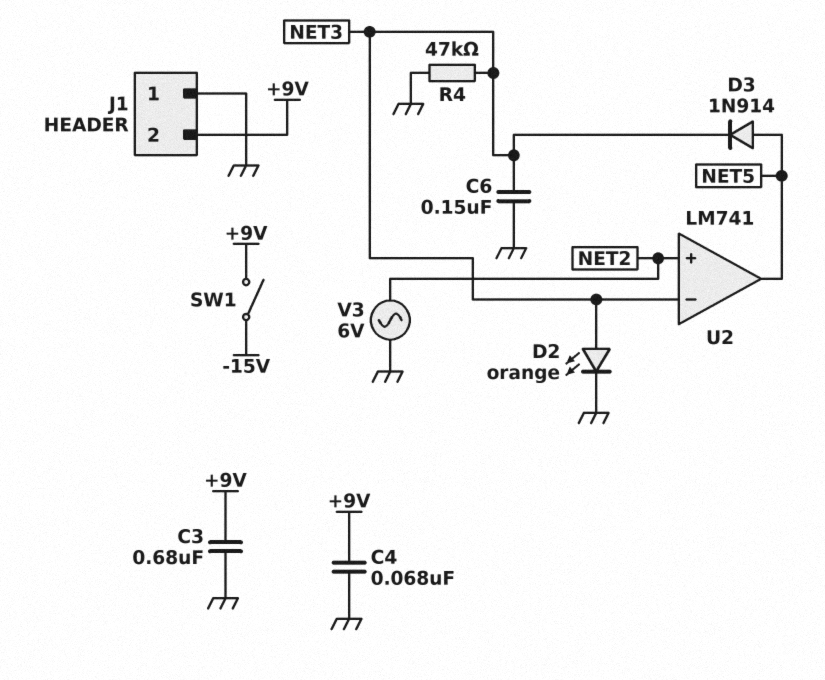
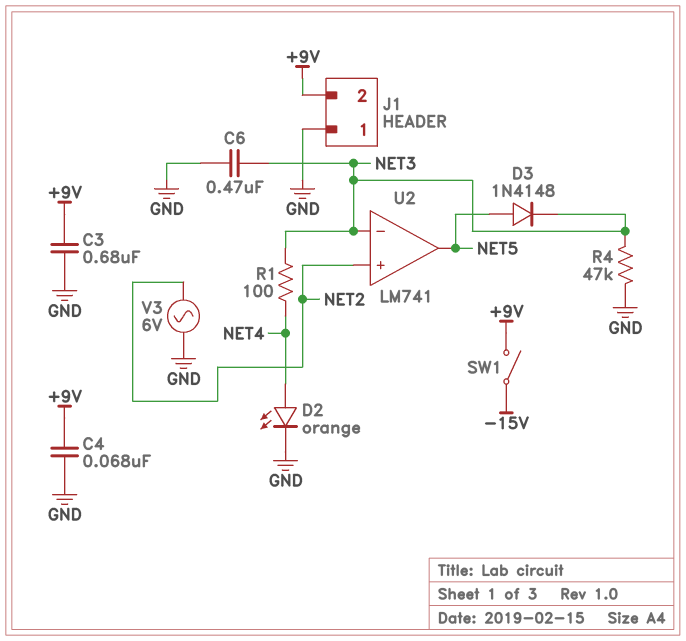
C6: 150nF (GND, NET3) -> 470nF (GND, NET3)
D2: LED orange (A NET3, K GND) -> LED orange (A NET4, K GND)
D3: diode 1N914 (A NET5, K NET3) -> diode 1N4148 (A NET5, K NET3)
R1: none -> 100 (NET3, NET4)

